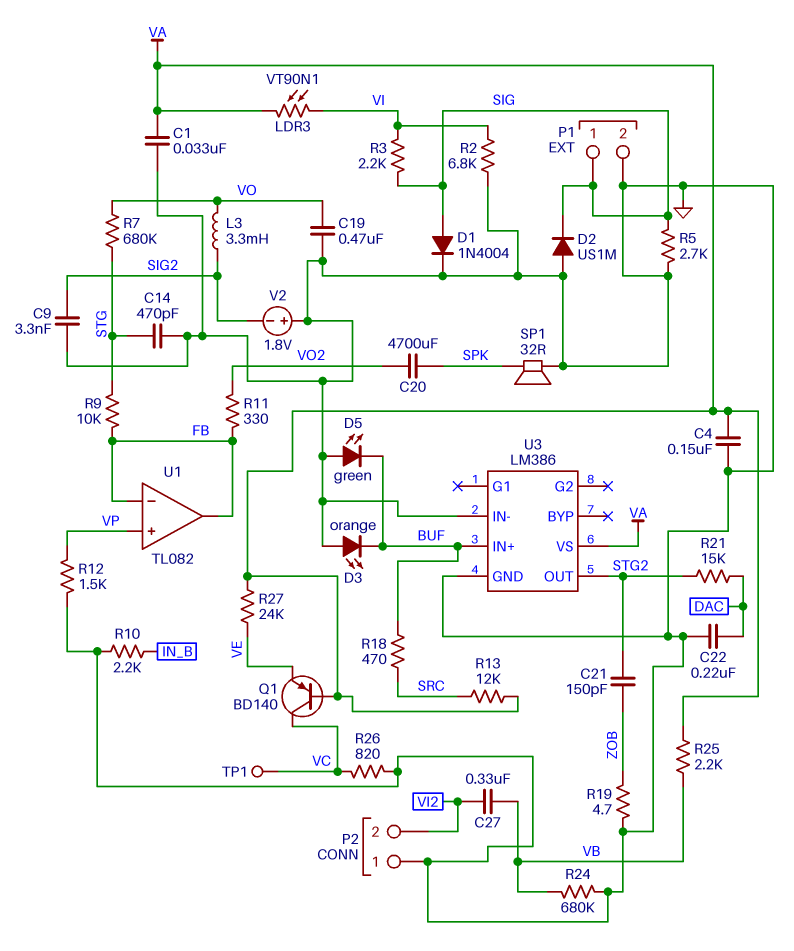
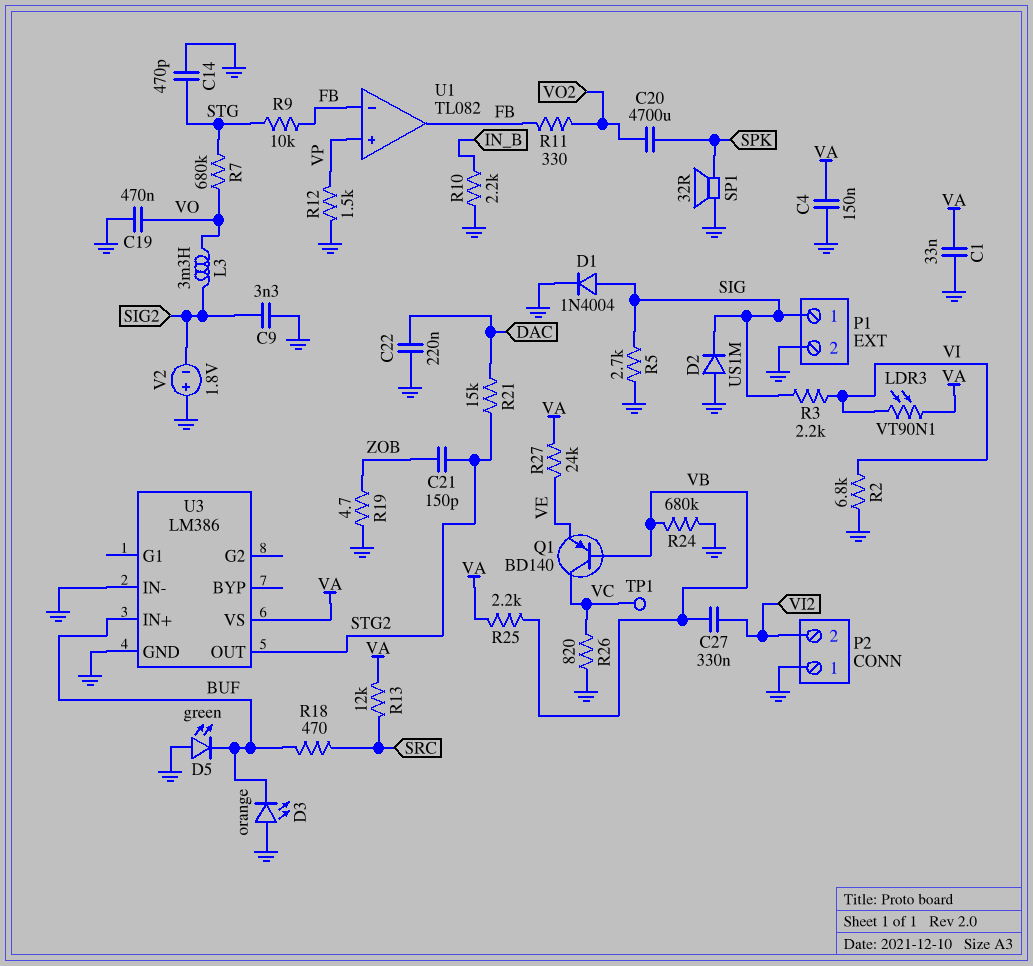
Q1: PNP BD140 (B VA, C VC, E VE) -> PNP BD140 (B VB, C VC, E VE)

